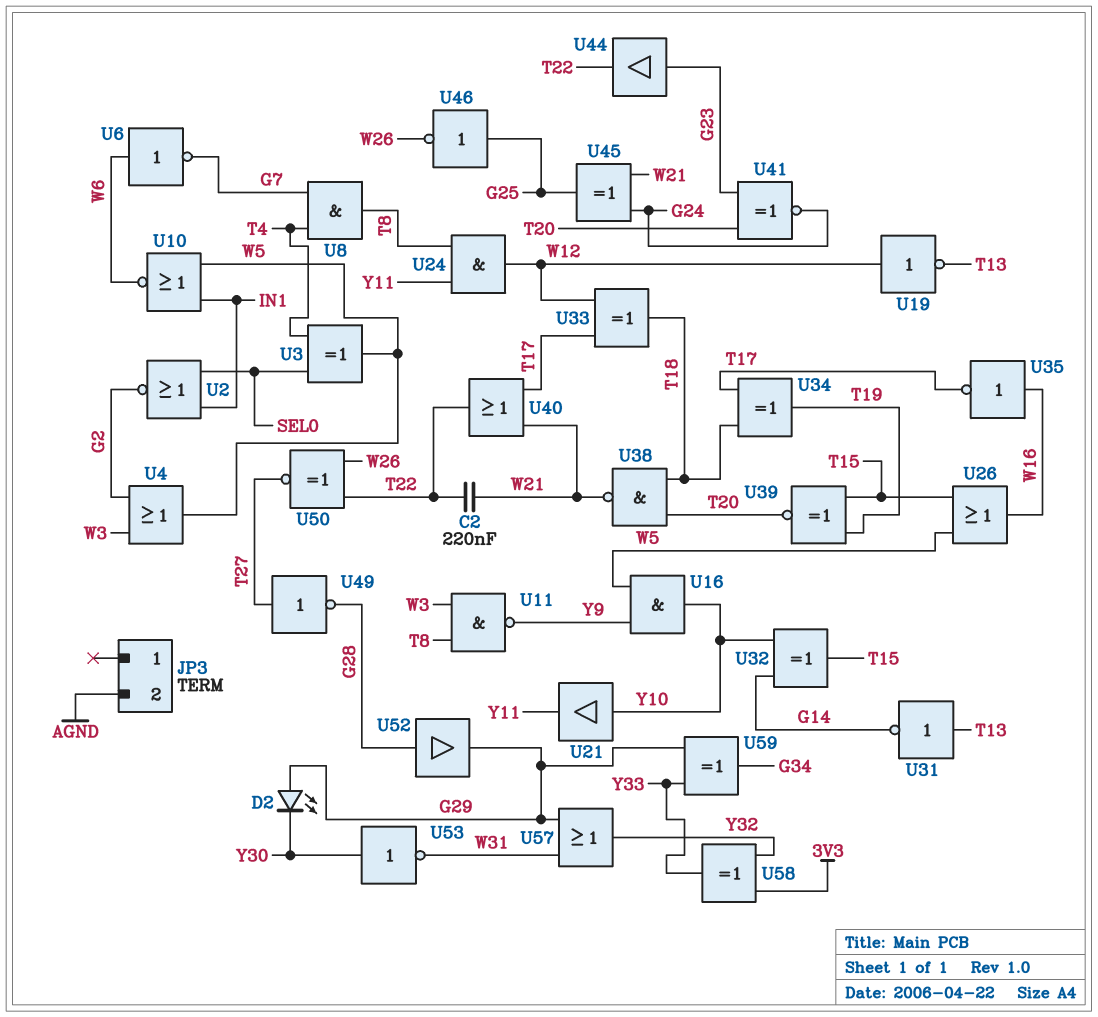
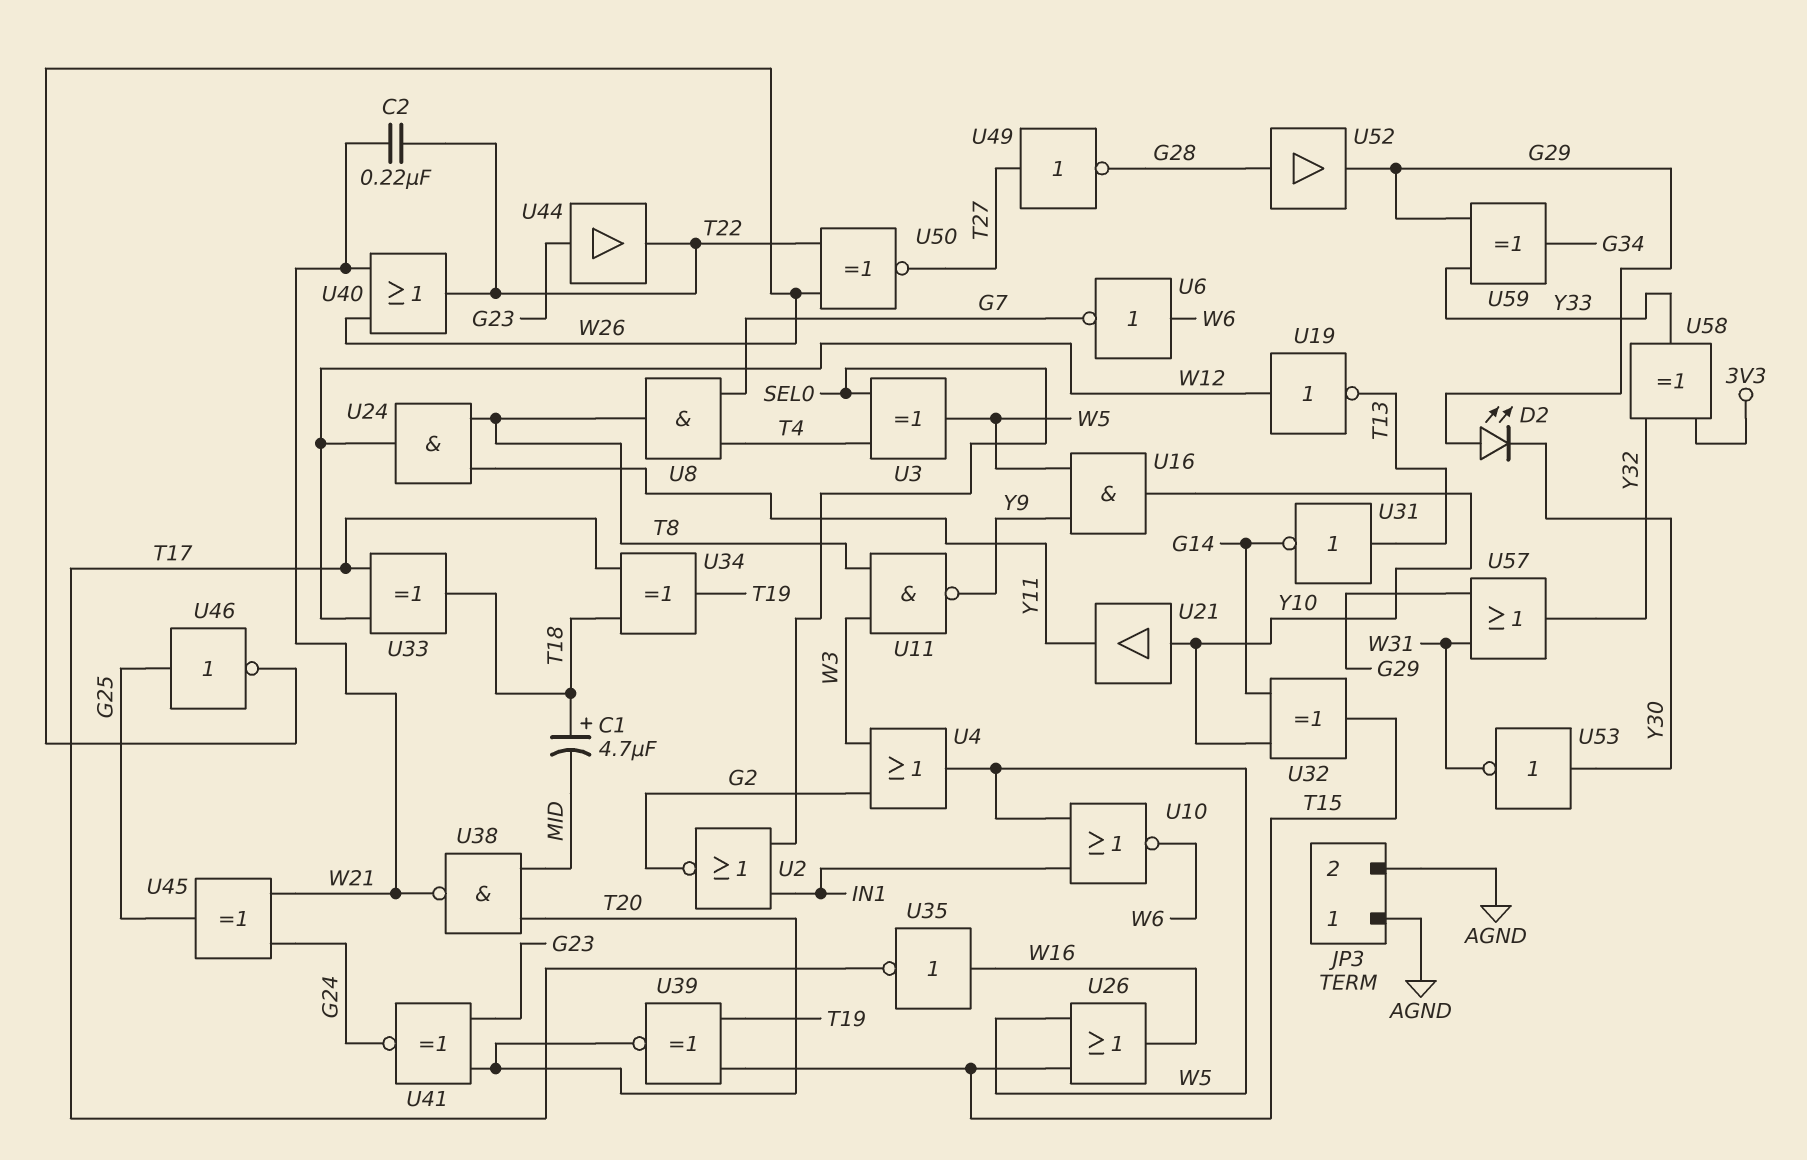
C1: none -> 4.7uF (plus T18, minus MID)
JP3 pin 1: none -> AGND
U38: NAND (in T18, in T20, out W21) -> NAND (in MID, in T20, out W21)
U40: OR (in T17, in W21, out T22) -> OR (in W21, in W26, out T22)

